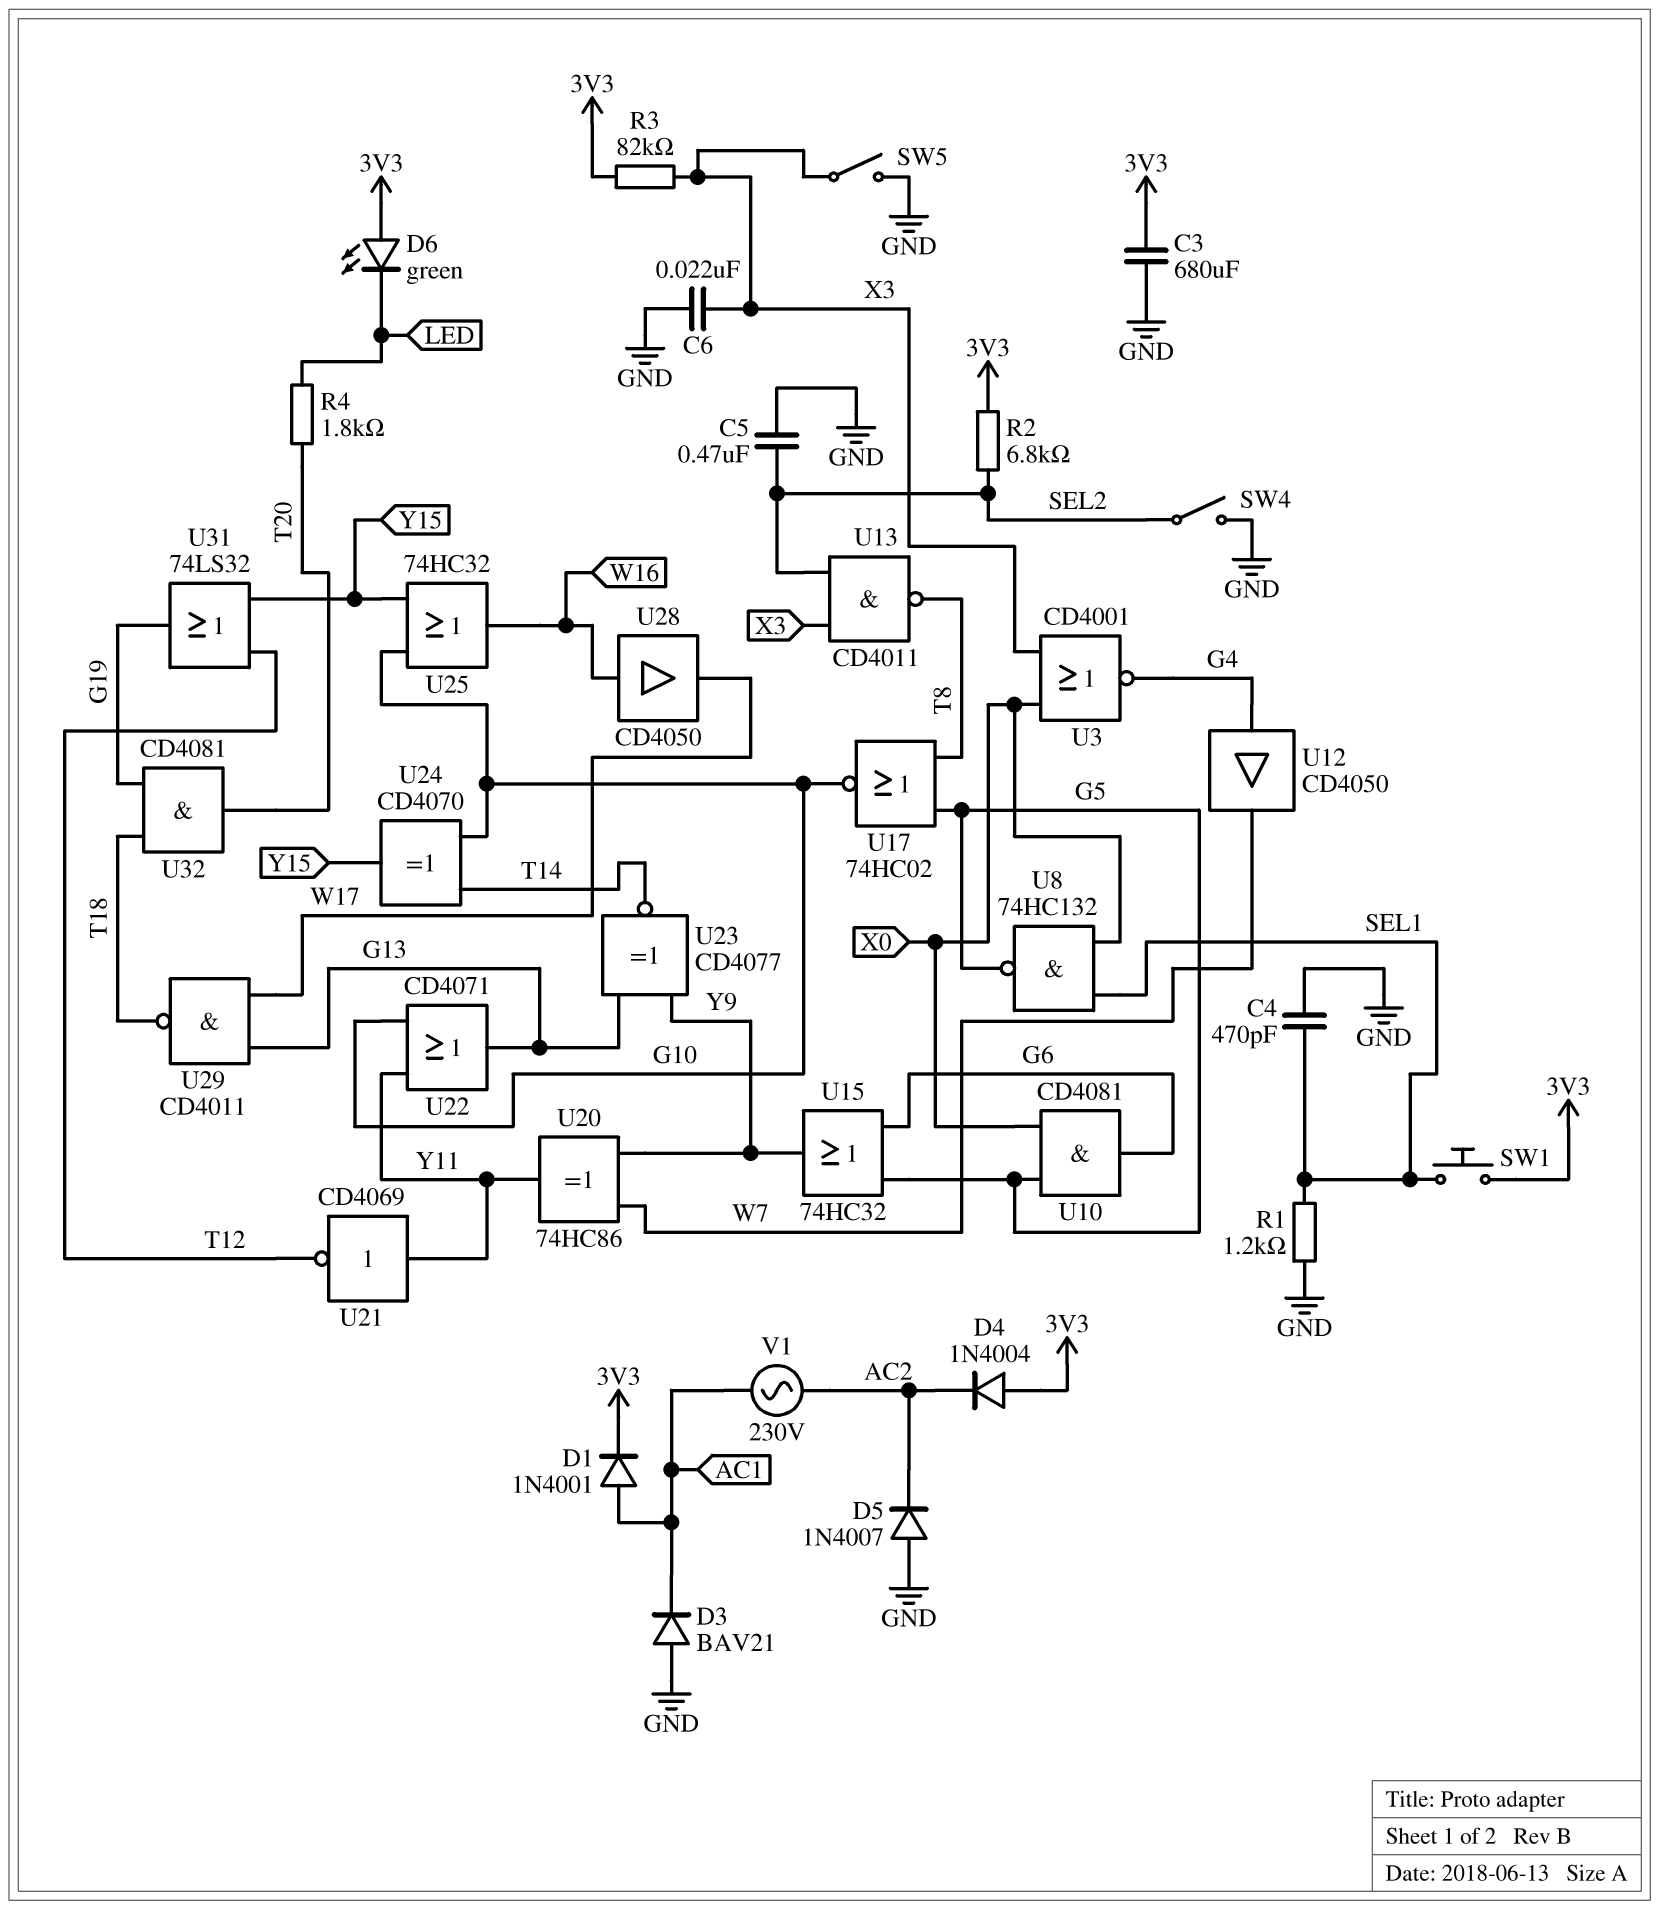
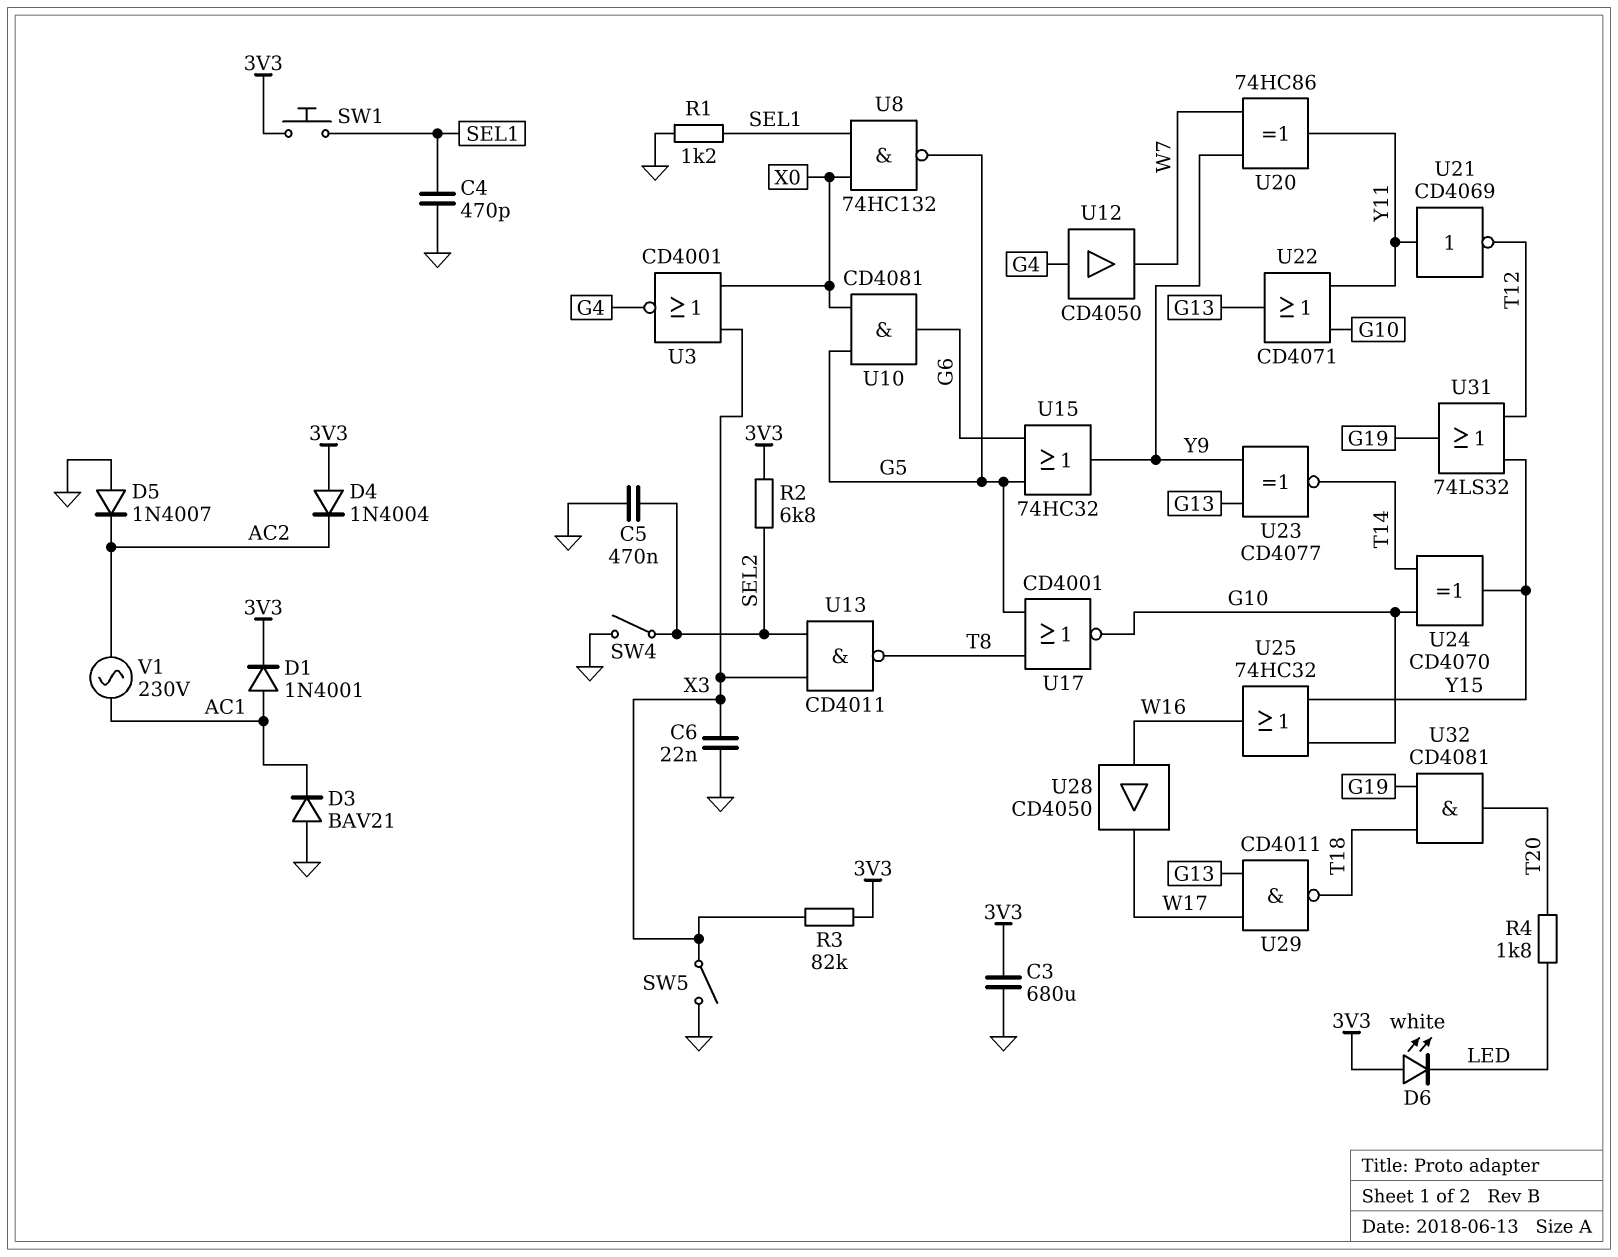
D6: LED green (A 3V3, K LED) -> LED white (A 3V3, K LED)
U17: NOR 74HC02 (in G5, in T8, out G10) -> NOR CD4001 (in G5, in T8, out G10)

